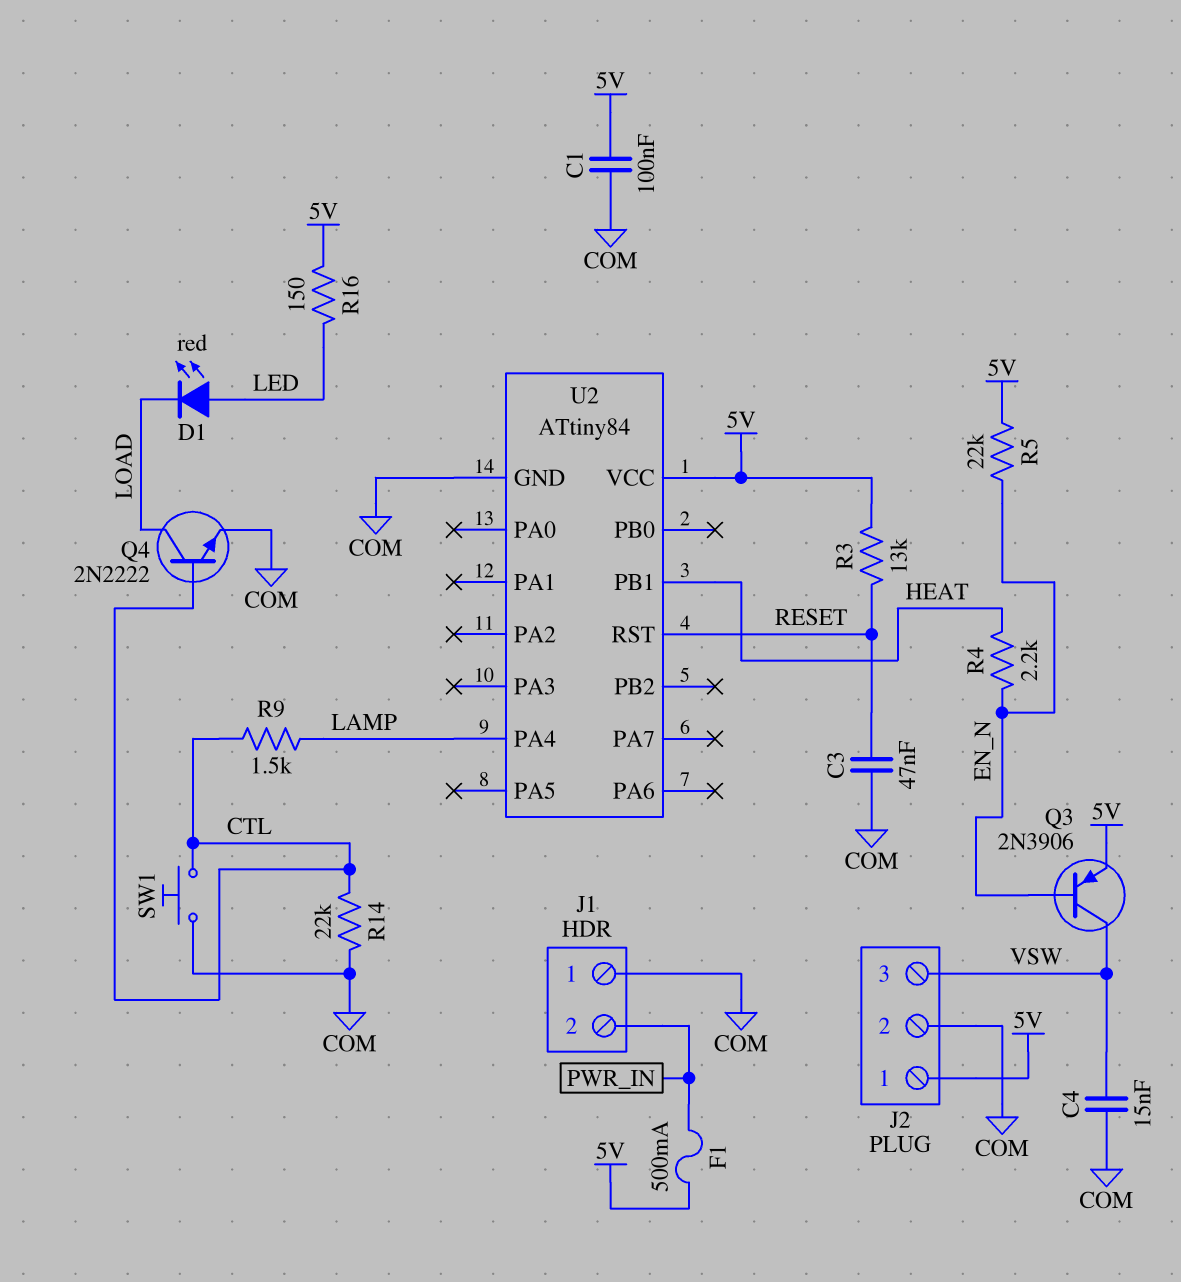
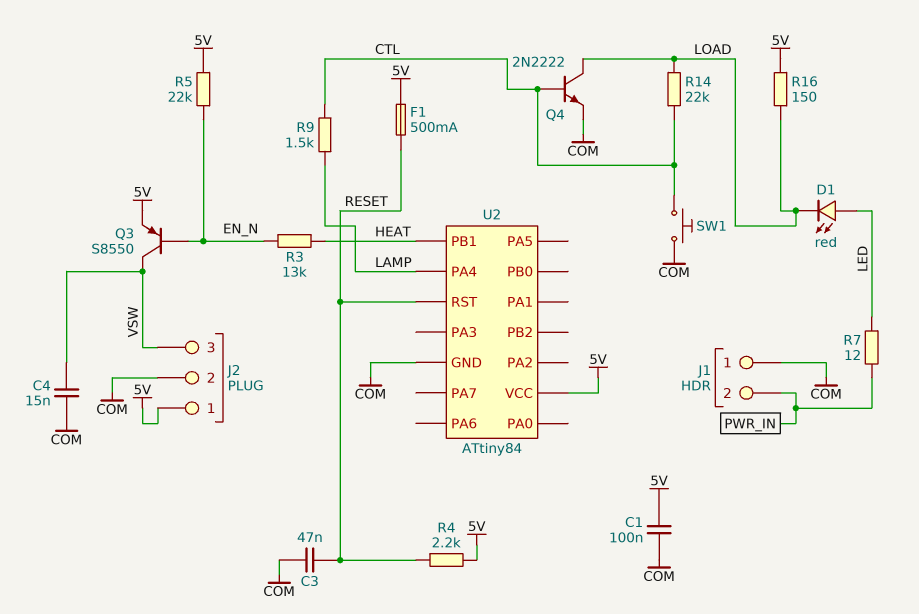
F1: 500mA (5V, PWR_IN) -> 500mA (5V, RESET)
Q3: PNP 2N3906 (B EN_N, C VSW, E 5V) -> PNP S8550 (B EN_N, C VSW, E 5V)
R3: 13k (5V, RESET) -> 13k (EN_N, HEAT)
R4: 2.2k (EN_N, HEAT) -> 2.2k (5V, RESET)
R7: none -> 12 (LED, PWR_IN)
R14: 22k (COM, CTL) -> 22k (CTL, LOAD)
R16: 150 (5V, LED) -> 150 (5V, LOAD)

